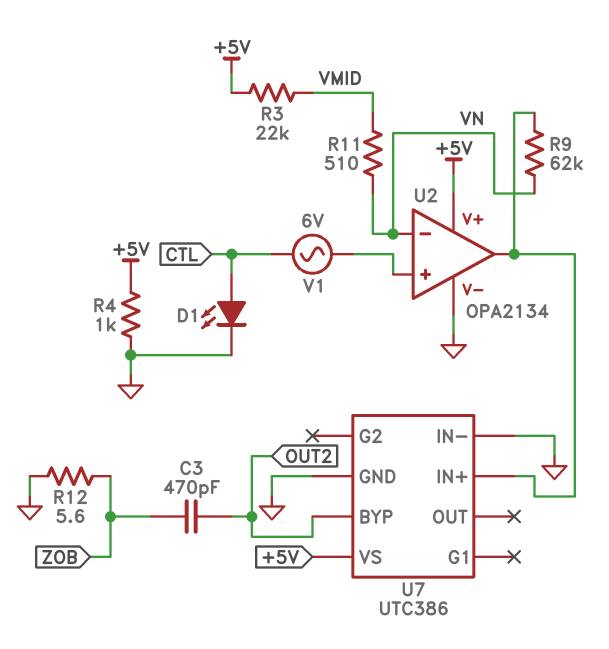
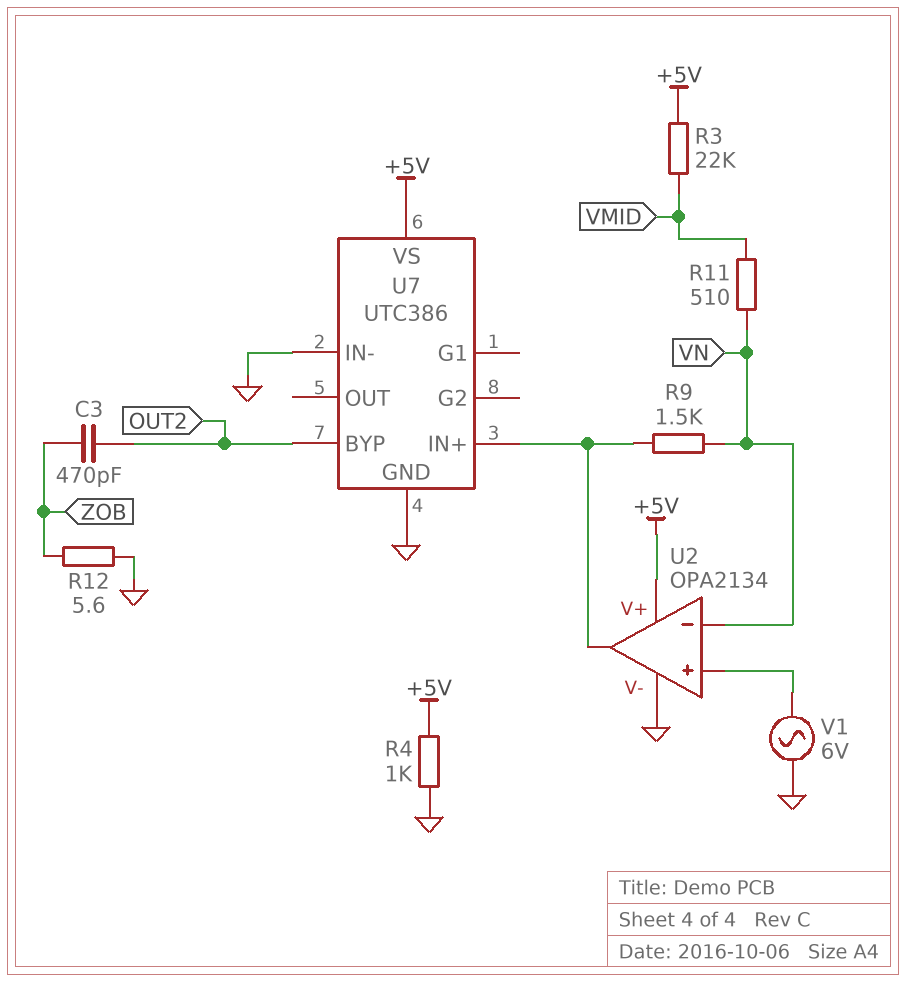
D1: LED (A CTL, K GND) -> none
R9: 62k (U2/out, VN) -> 1.5k (U2/out, VN)
V1: AC 6V (CTL, U2/in+) -> AC 6V (GND, U2/in+)

